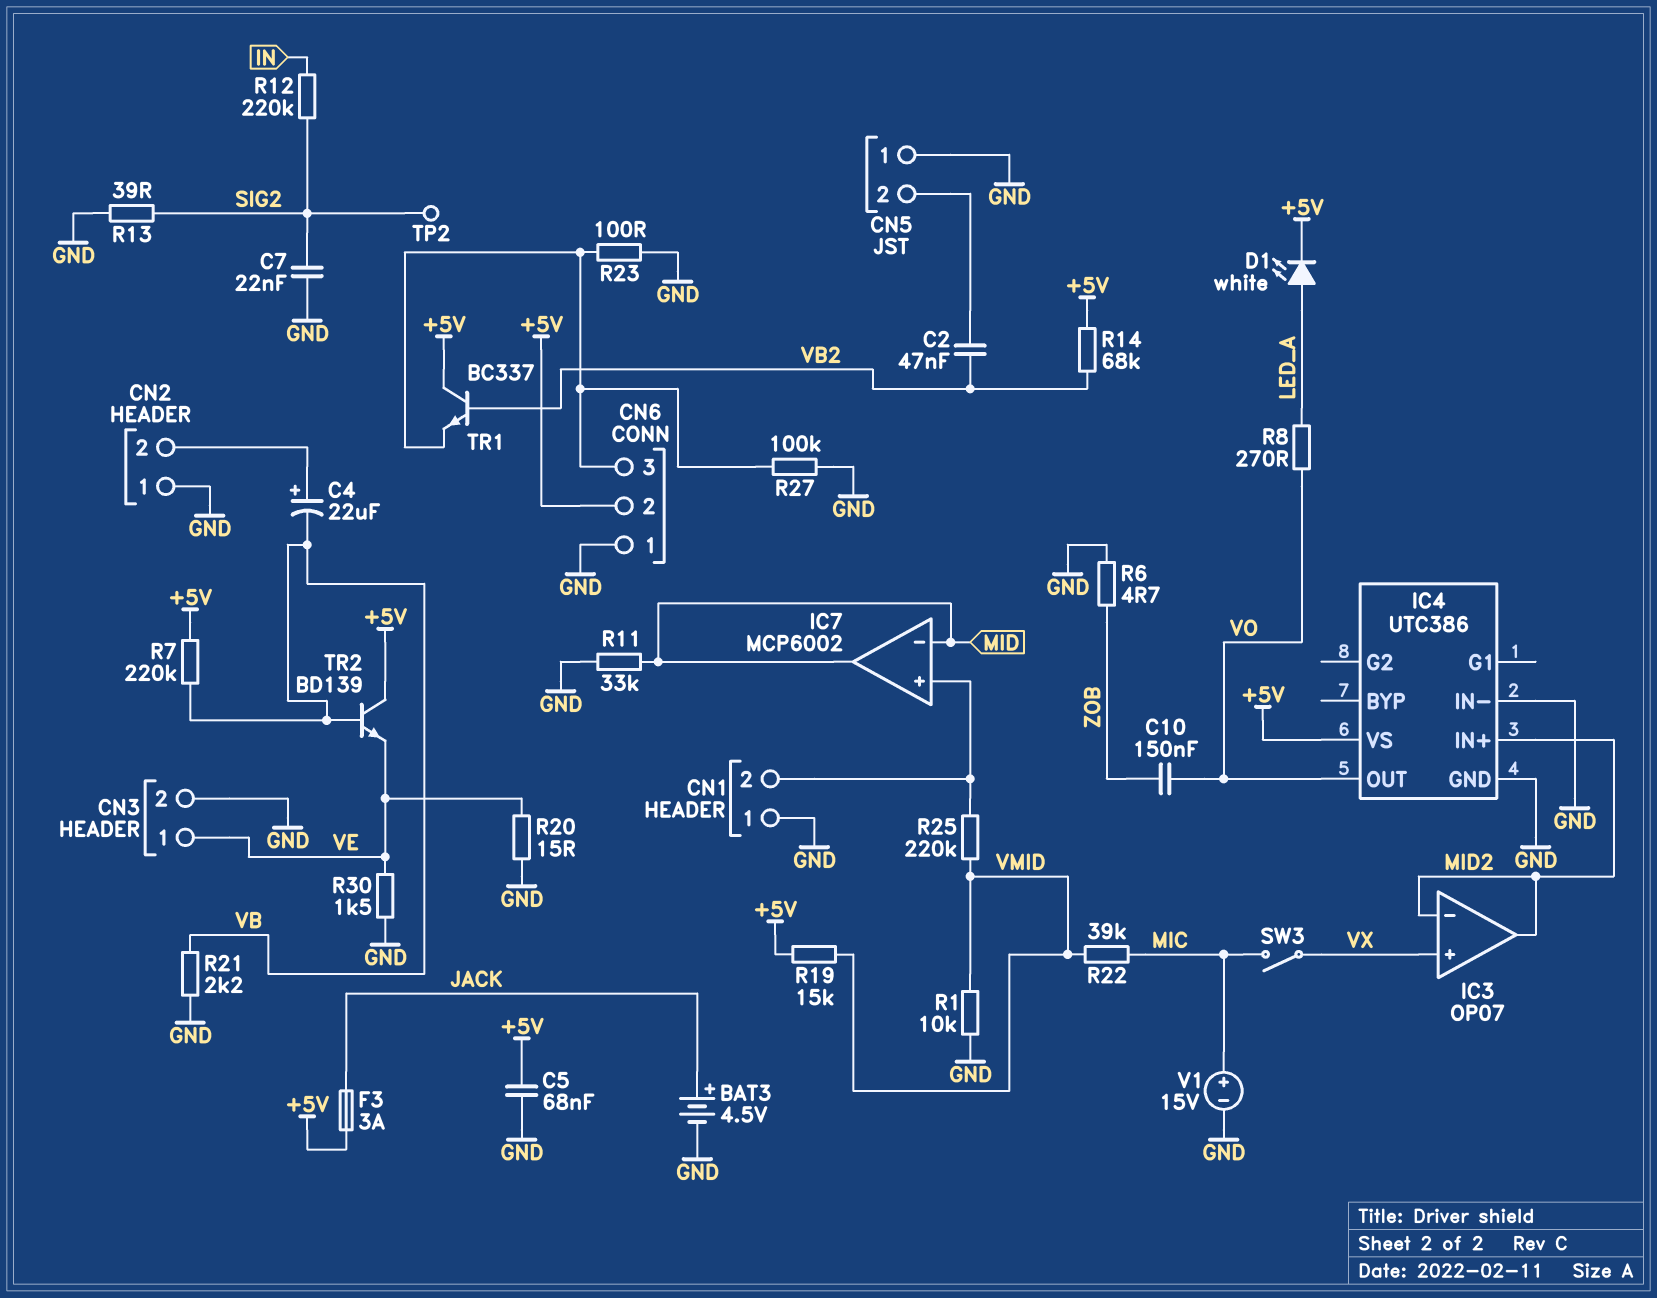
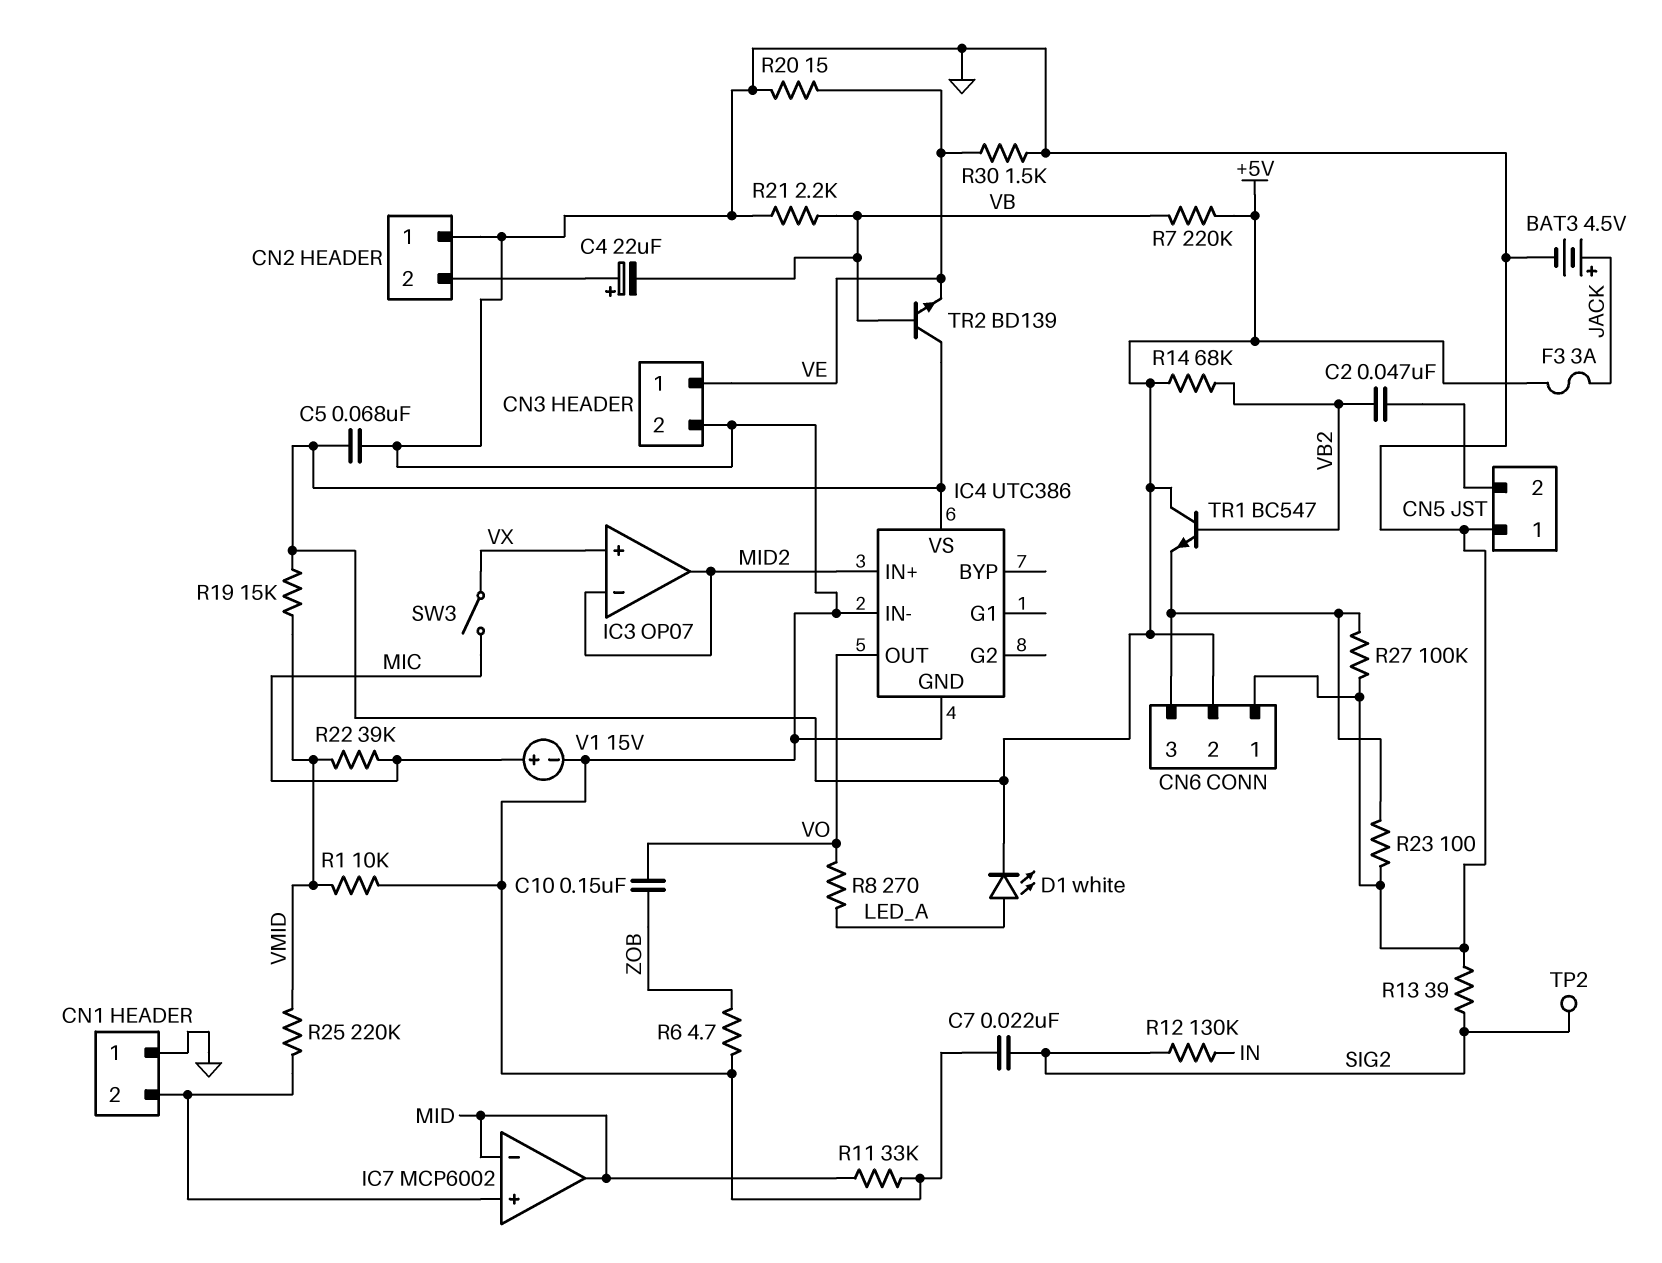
R12: 220k (IN, SIG2) -> 130k (IN, SIG2)
TR1: NPN BC337 (B VB2, C +5V, E CN6/3) -> NPN BC547 (B VB2, C +5V, E CN6/3)

